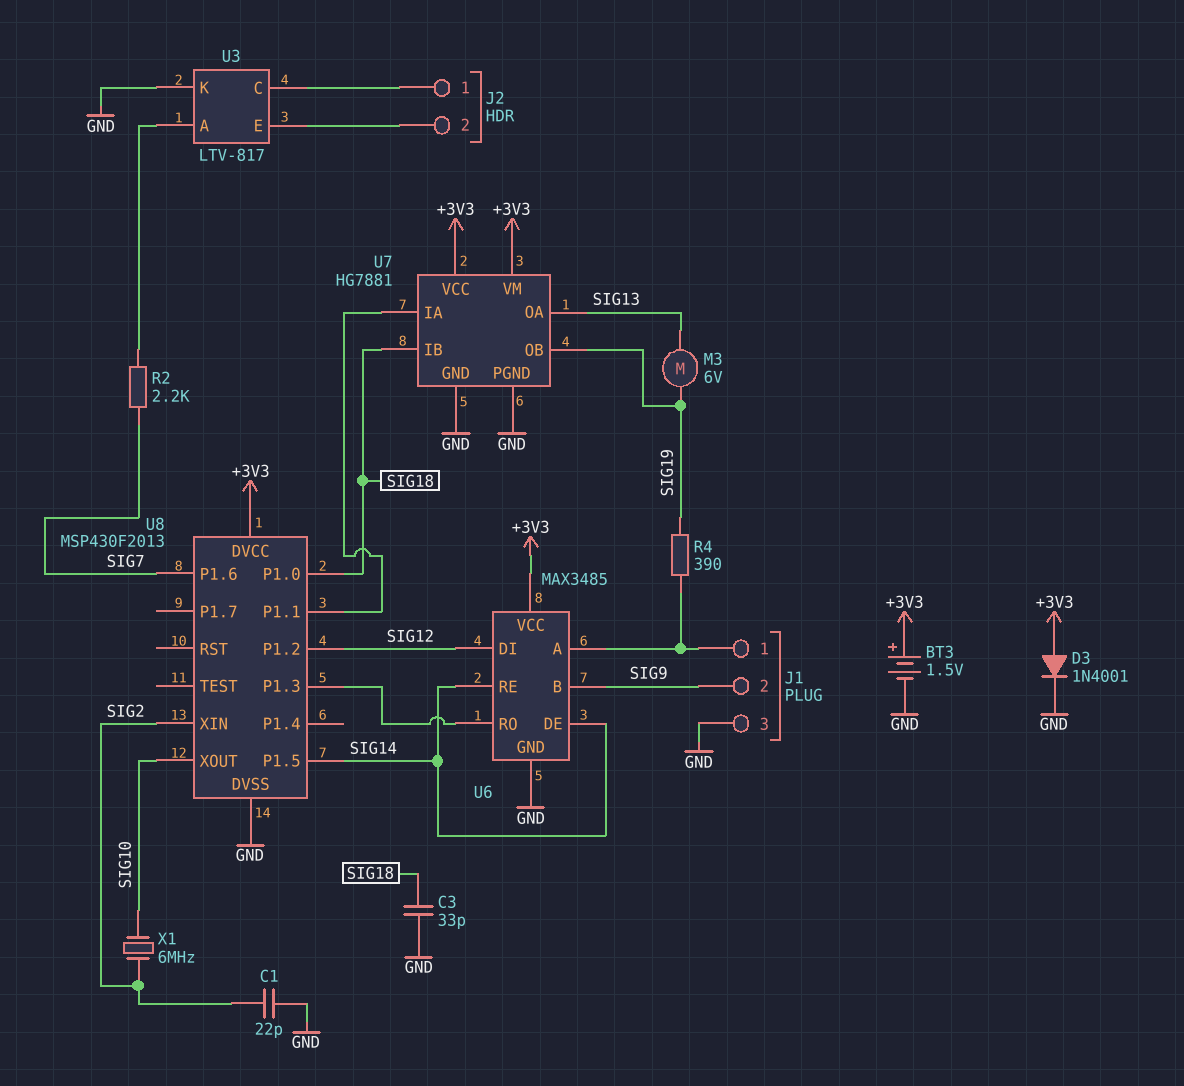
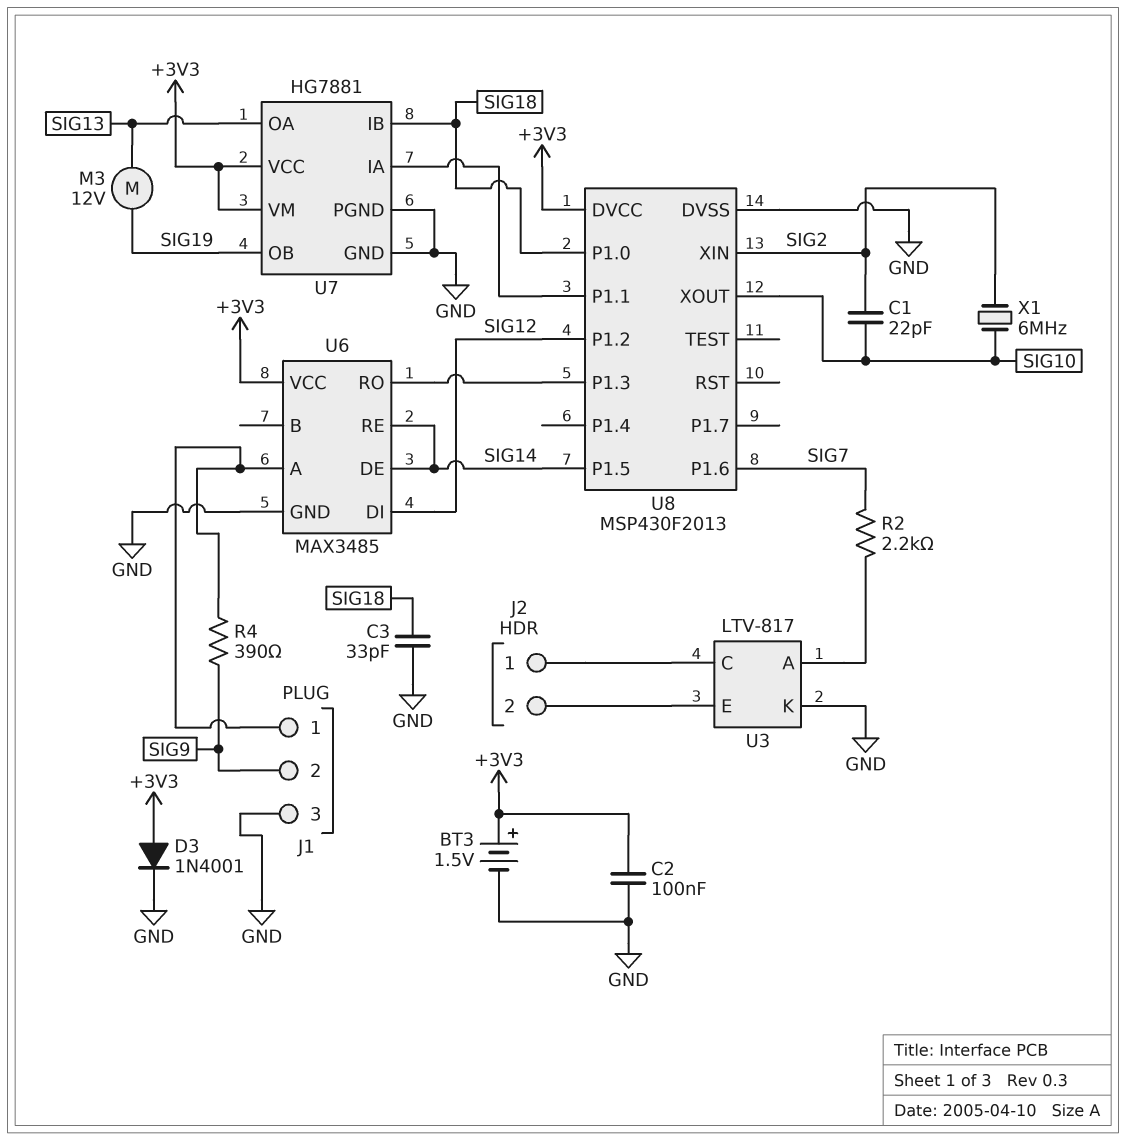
C1: 22pF (GND, SIG2) -> 22pF (SIG2, SIG10)
C2: none -> 100nF (+3V3, GND)
M3: motor 6V (SIG13, SIG19) -> motor 12V (SIG13, SIG19)
R4: 390 (J1/1, SIG19) -> 390 (J1/1, SIG9)
U6 pin B: SIG9 -> none

